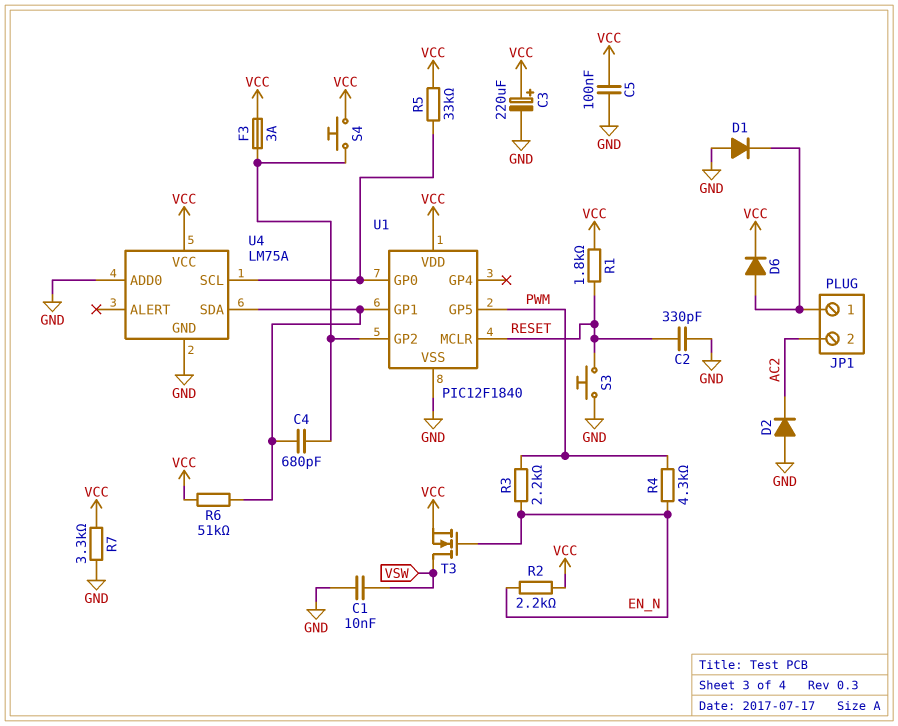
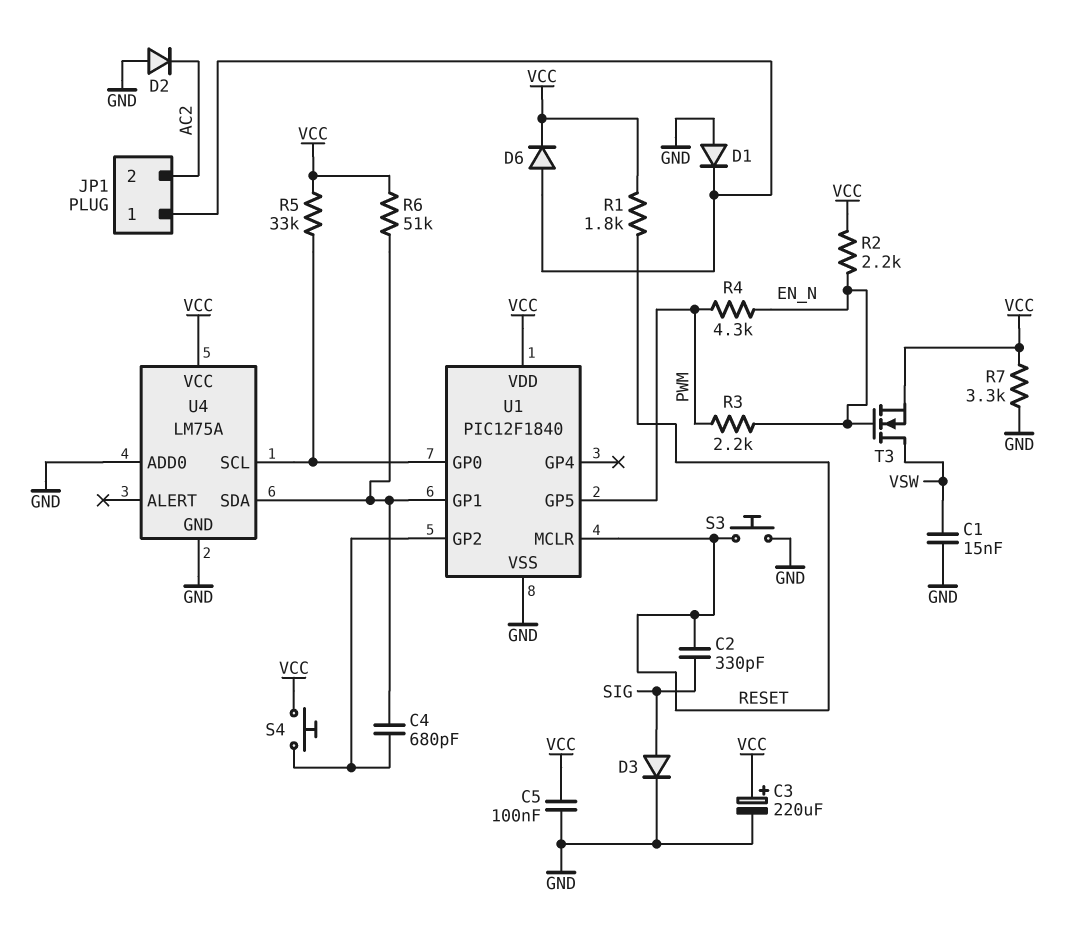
C1: 10nF (GND, VSW) -> 15nF (GND, VSW)
C2: 330pF (GND, RESET) -> 330pF (RESET, SIG)
D3: none -> diode (A SIG, K GND)
F3: 3A (U1/GP2, VCC) -> none

